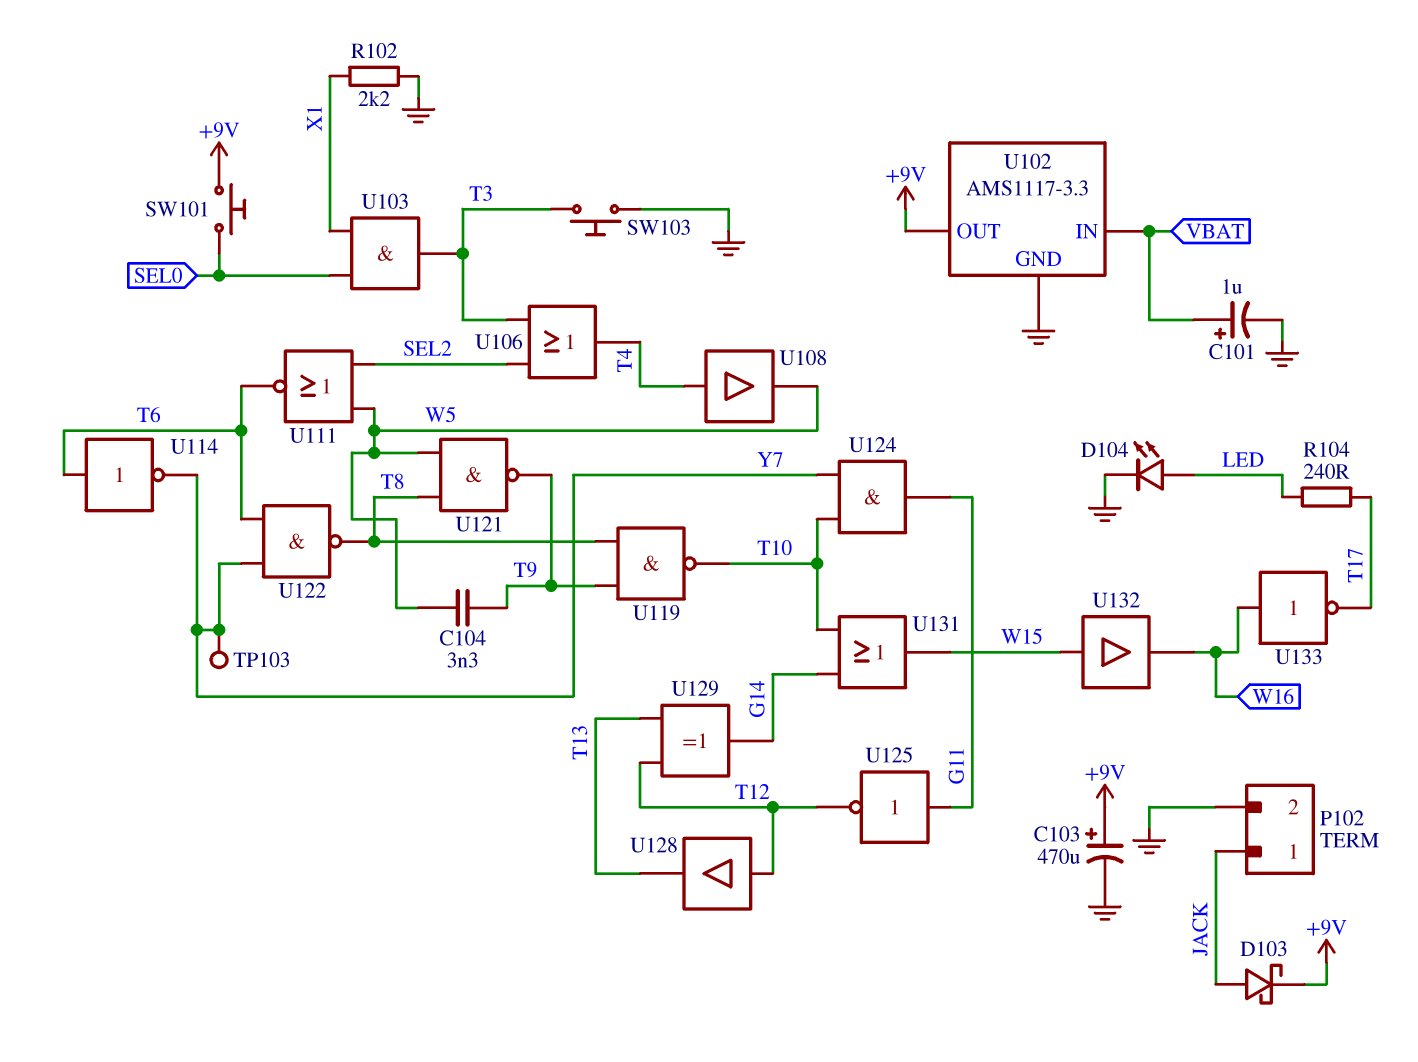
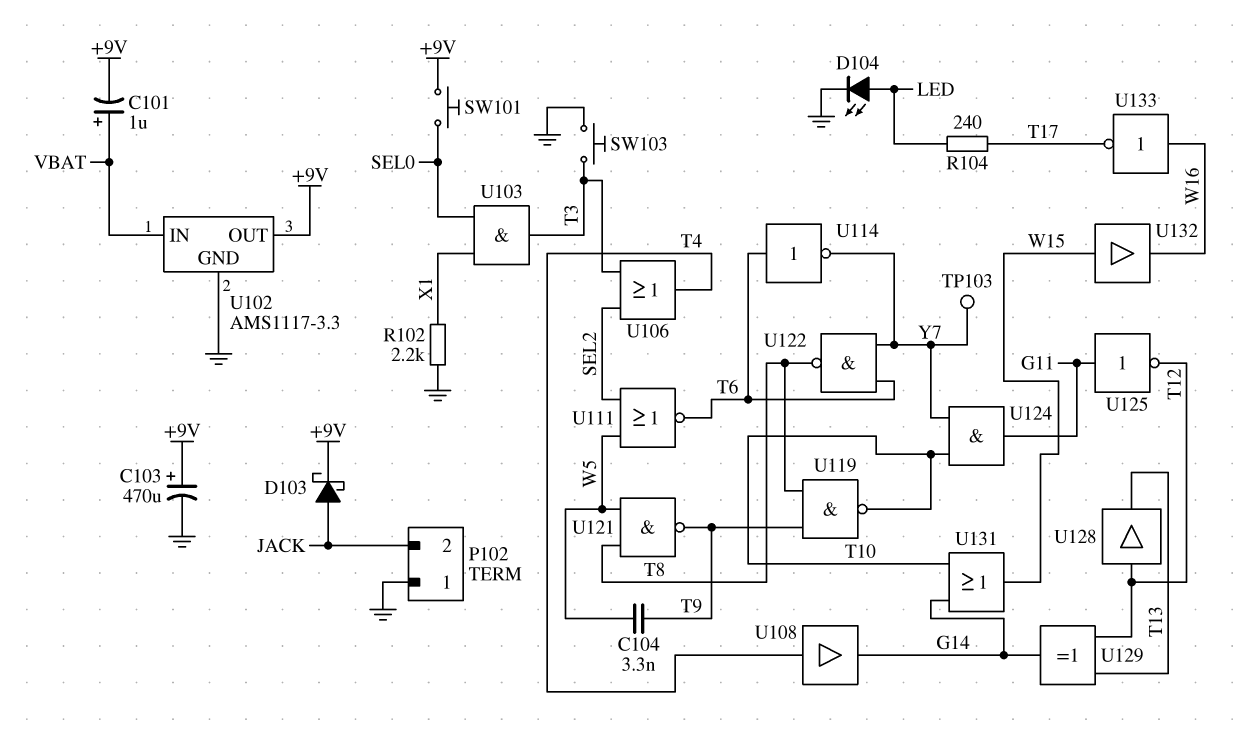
C101: 1uF (plus VBAT, minus GND) -> 1uF (plus VBAT, minus +9V)
P102 pin 1: JACK -> GND
P102 pin 2: GND -> JACK
U108: buffer (in T4, out W5) -> buffer (in T4, out G14)

